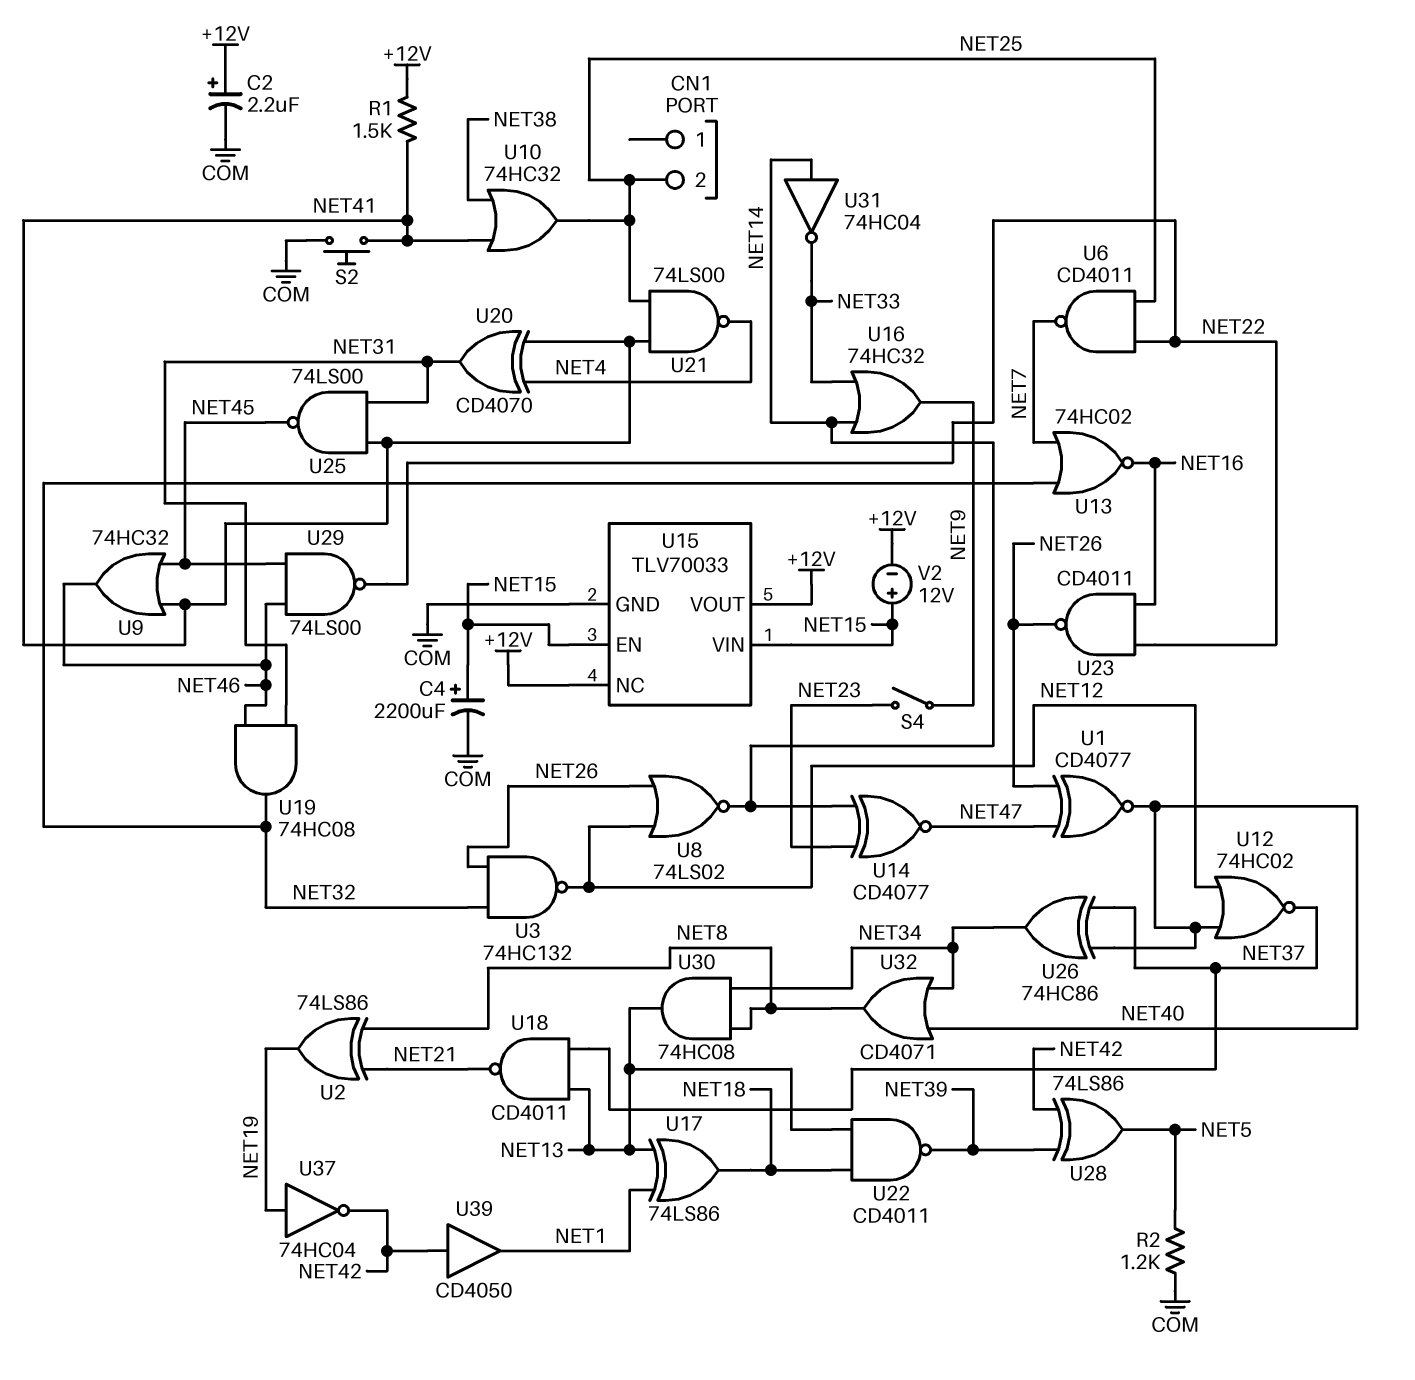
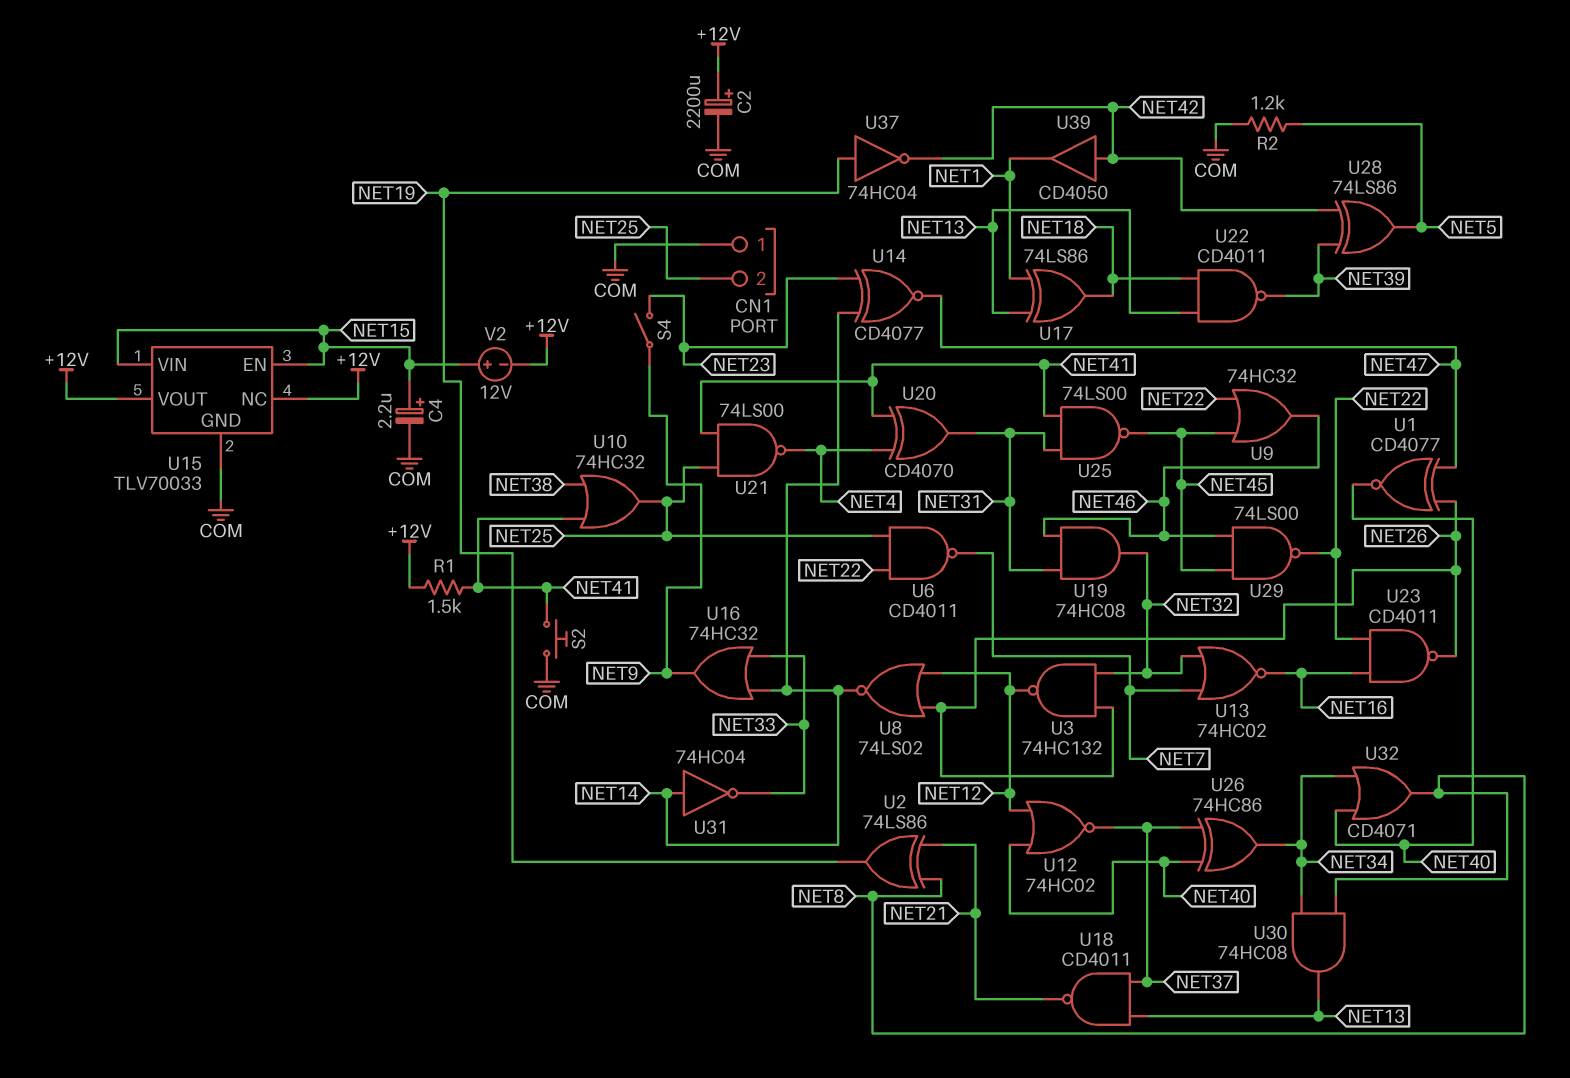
C2: 2.2uF (plus +12V, minus COM) -> 2200uF (plus +12V, minus COM)
C4: 2200uF (plus NET15, minus COM) -> 2.2uF (plus NET15, minus COM)
CN1 pin 1: none -> COM
U9: OR 74HC32 (in NET41, in NET45, out NET46) -> OR 74HC32 (in NET22, in NET45, out NET46)

